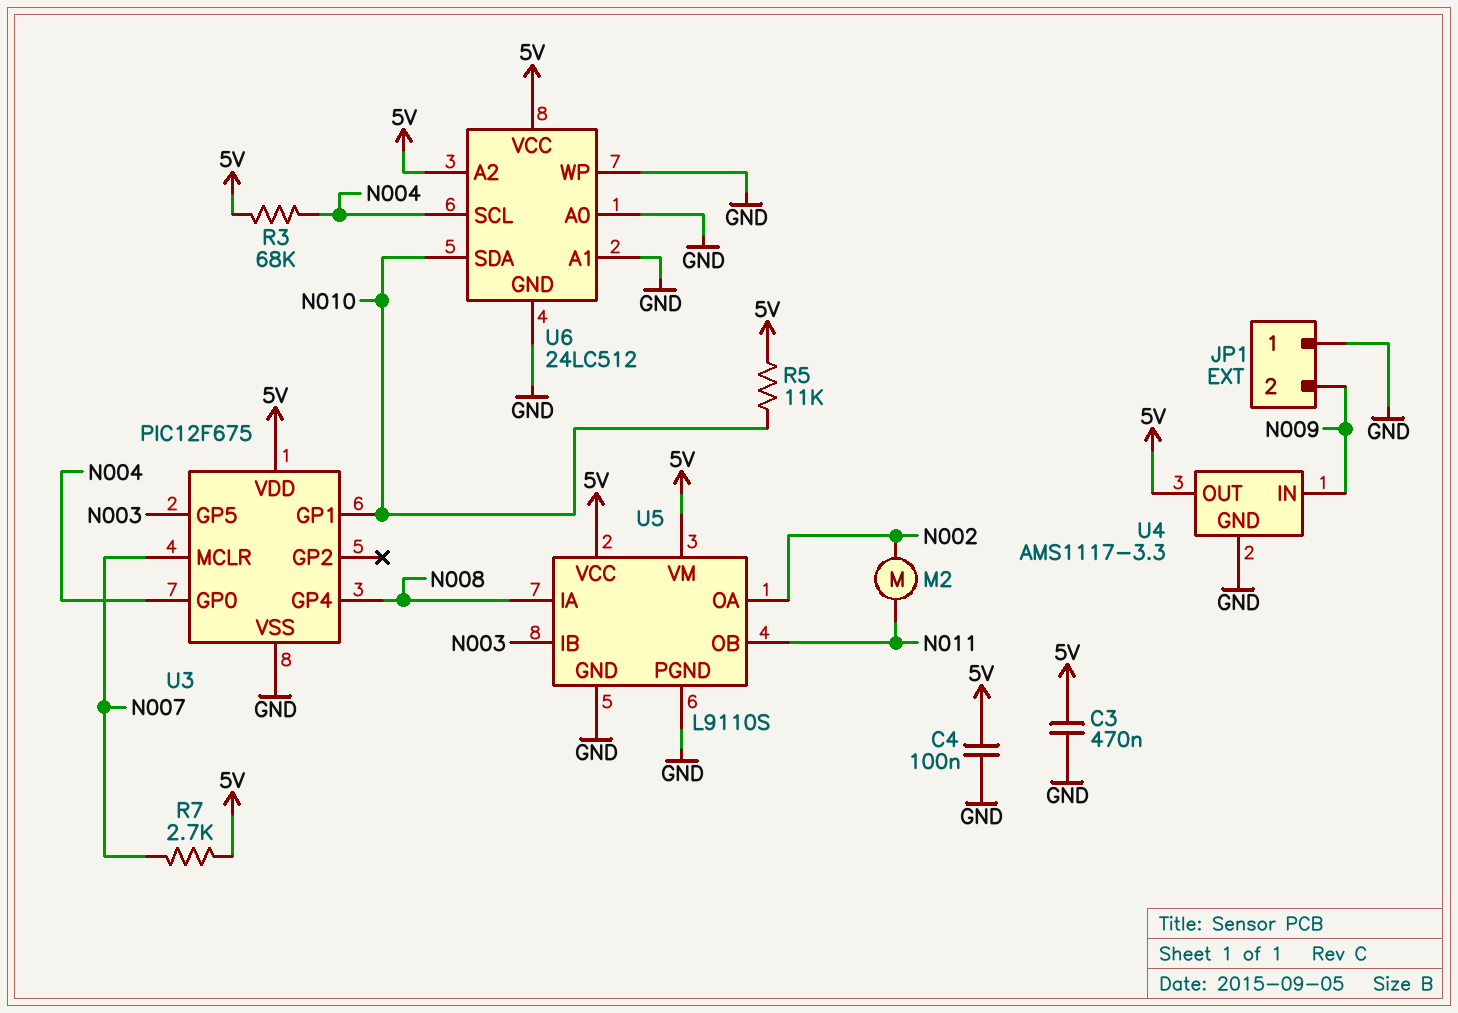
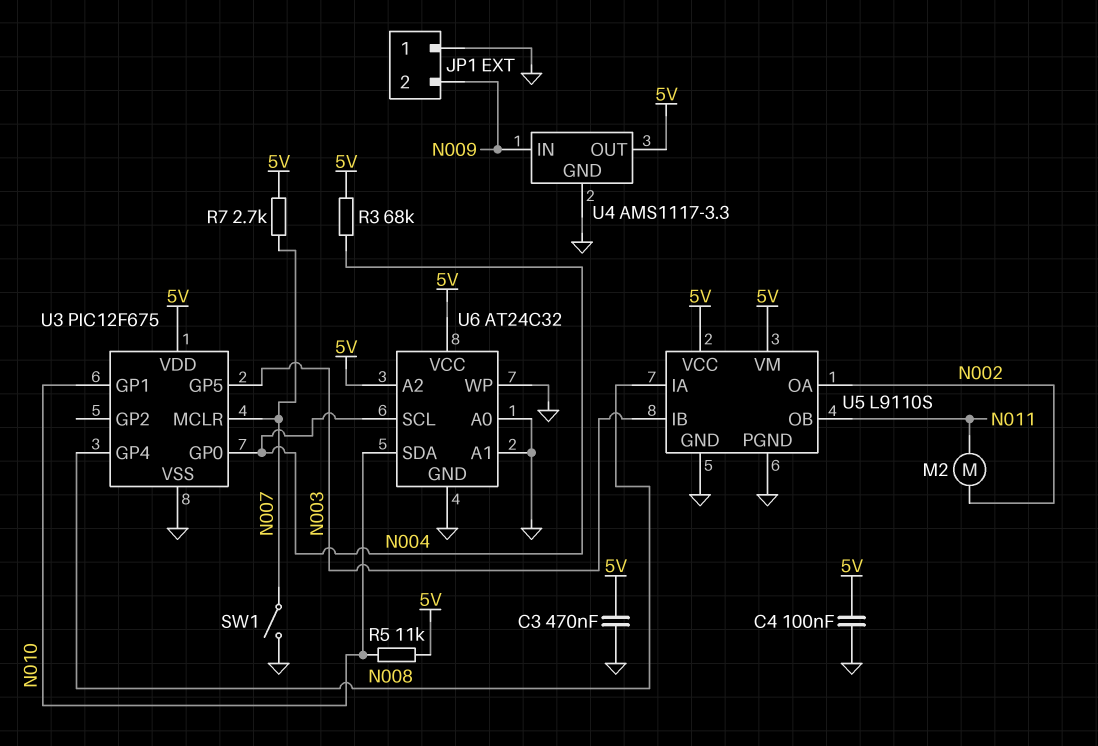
SW1: none -> switch (GND, N007)
U6: 24LC512 -> AT24C32

